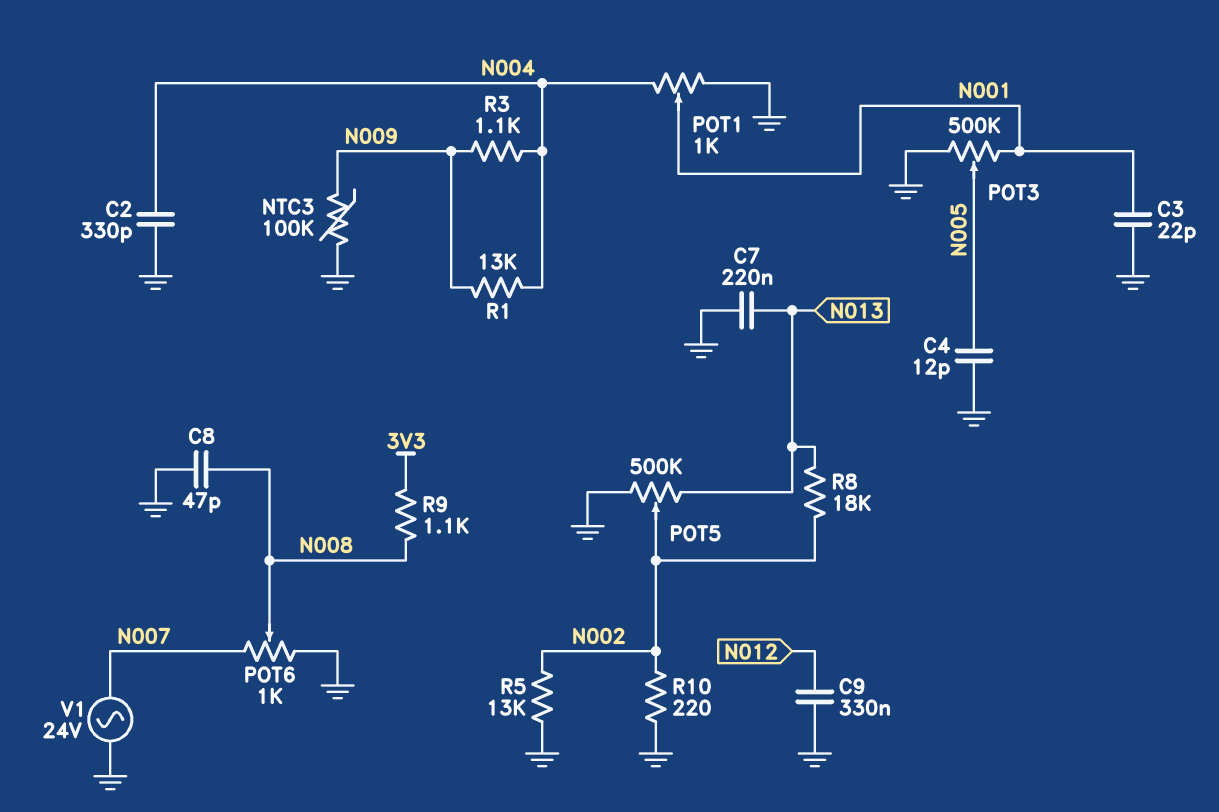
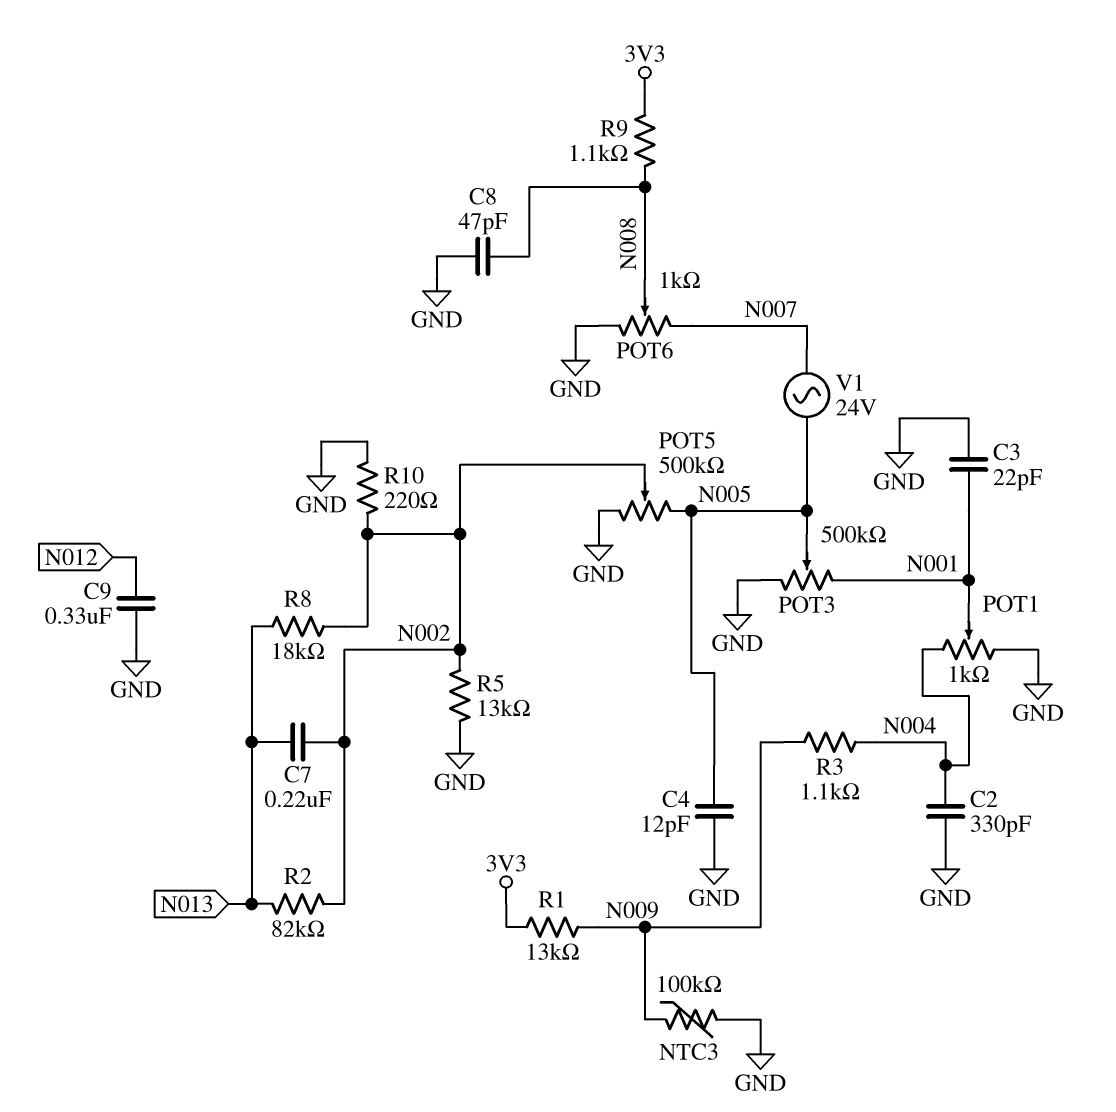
C7: 220nF (GND, N013) -> 220nF (N002, N013)
POT5: 500k (GND, N013, wiper N002) -> 500k (GND, N005, wiper N002)
R1: 13k (N004, N009) -> 13k (3V3, N009)
R2: none -> 82k (N002, N013)
V1: AC 24V (GND, N007) -> AC 24V (N005, N007)

